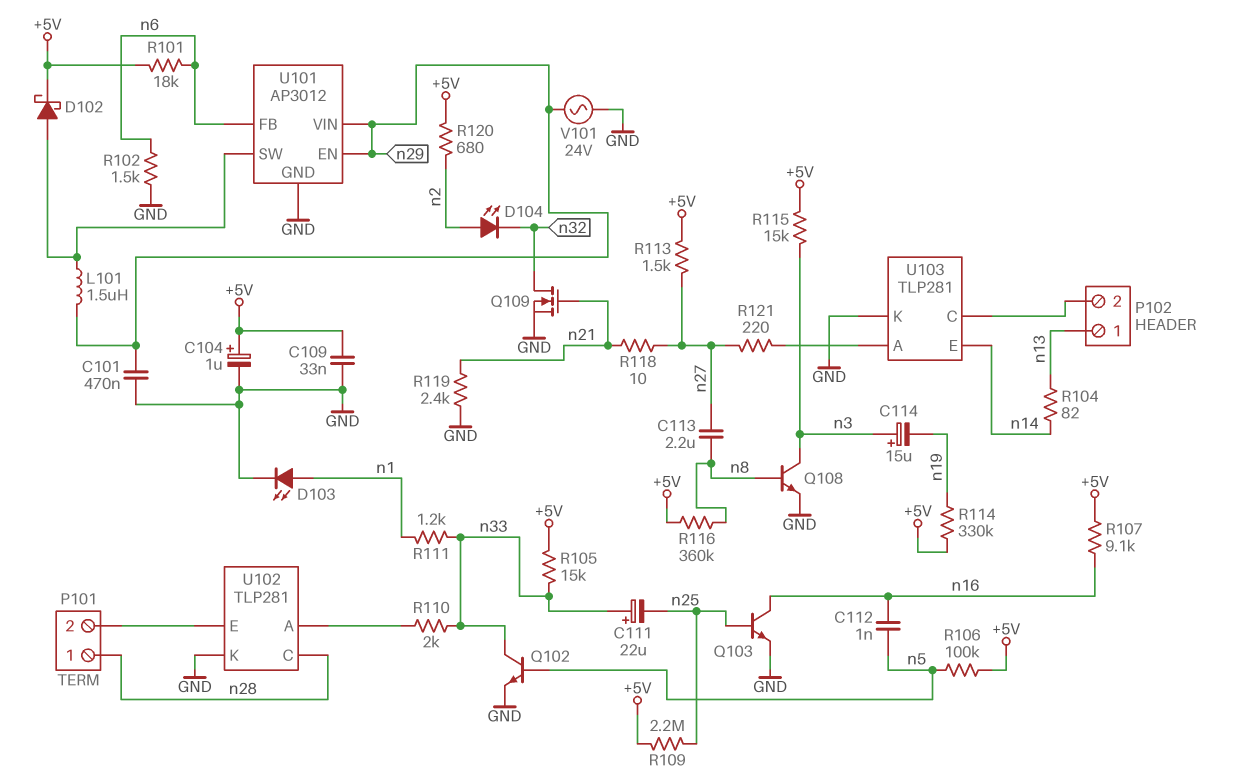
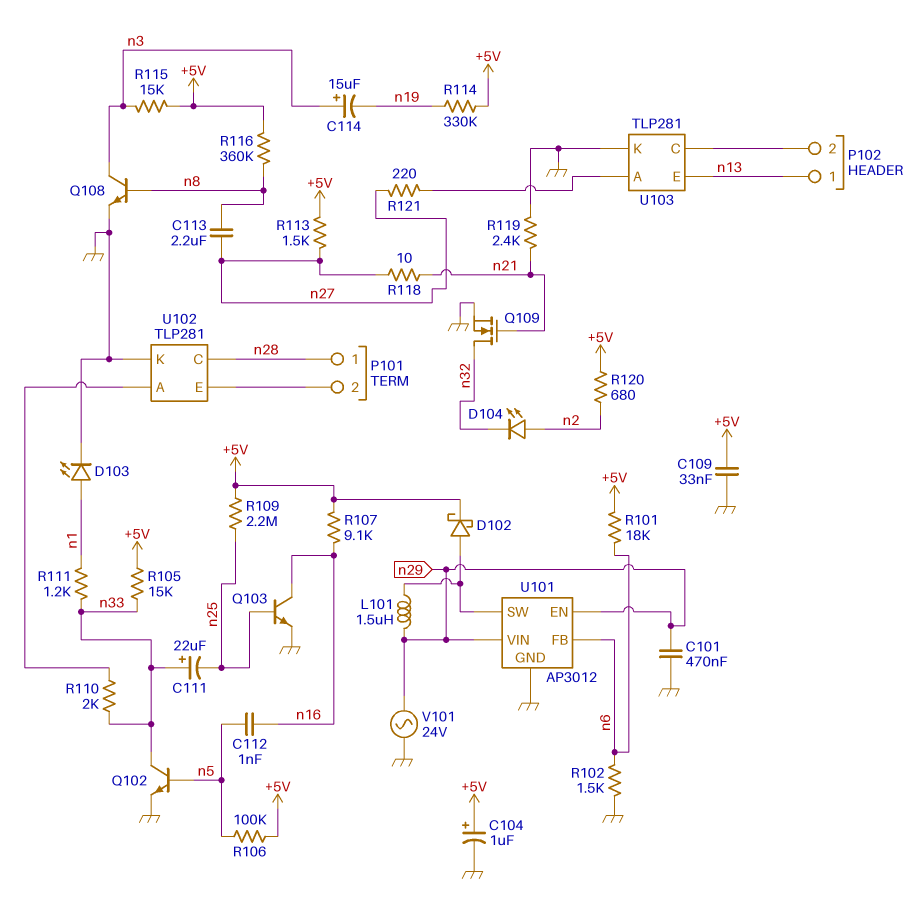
R104: 82 (n13, n14) -> none
U103 pin E: n14 -> n13

